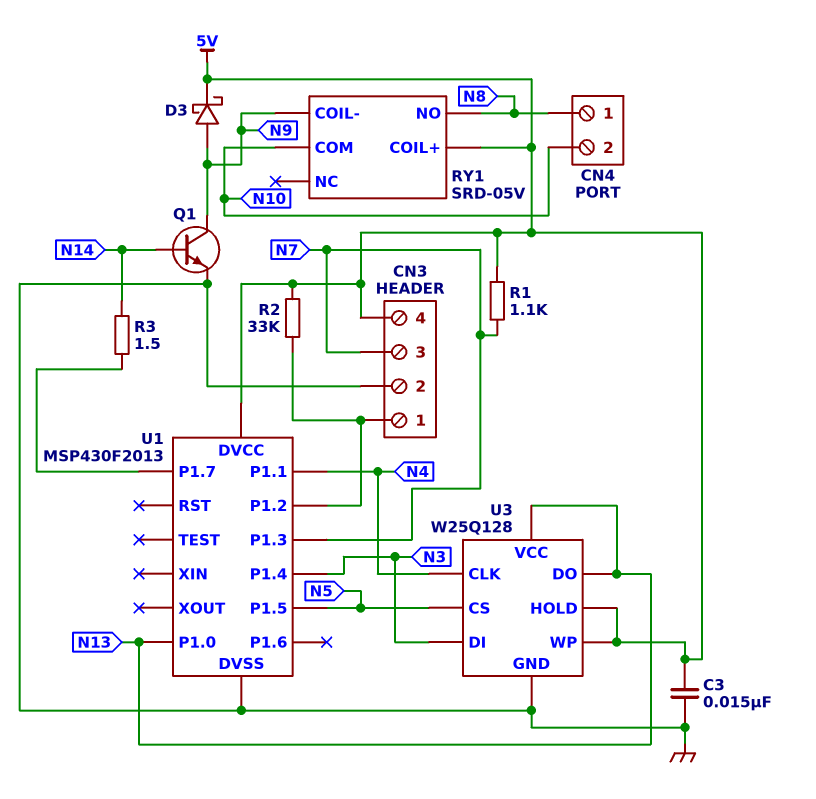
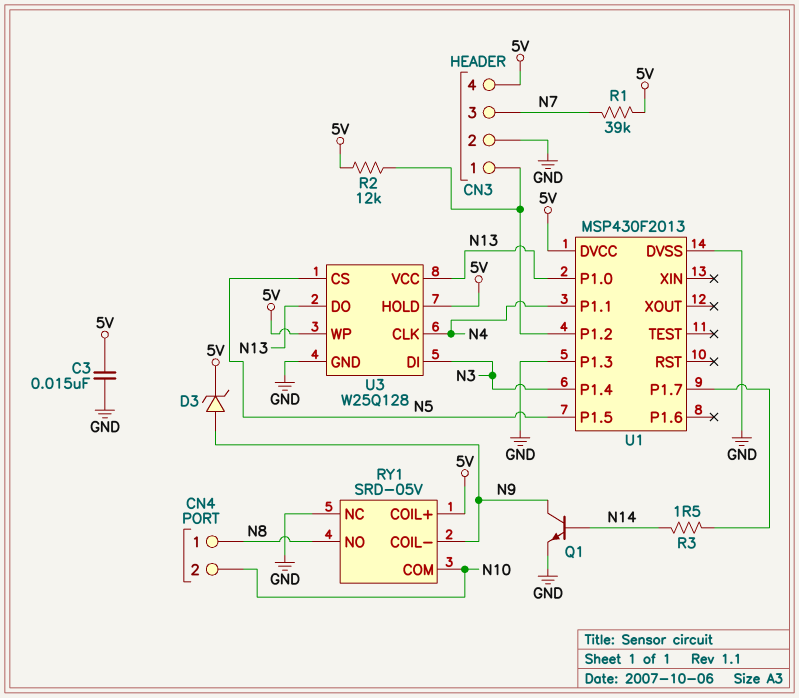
D3: schottky (A N9, K 5V) -> zener (A N9, K 5V)
R1: 1.1k (5V, N7) -> 39k (5V, N7)
R2: 33k (5V, CN3/1) -> 12k (5V, CN3/1)
RY1 pin NC: none -> GND
U1 pin P1.3: N7 -> GND

